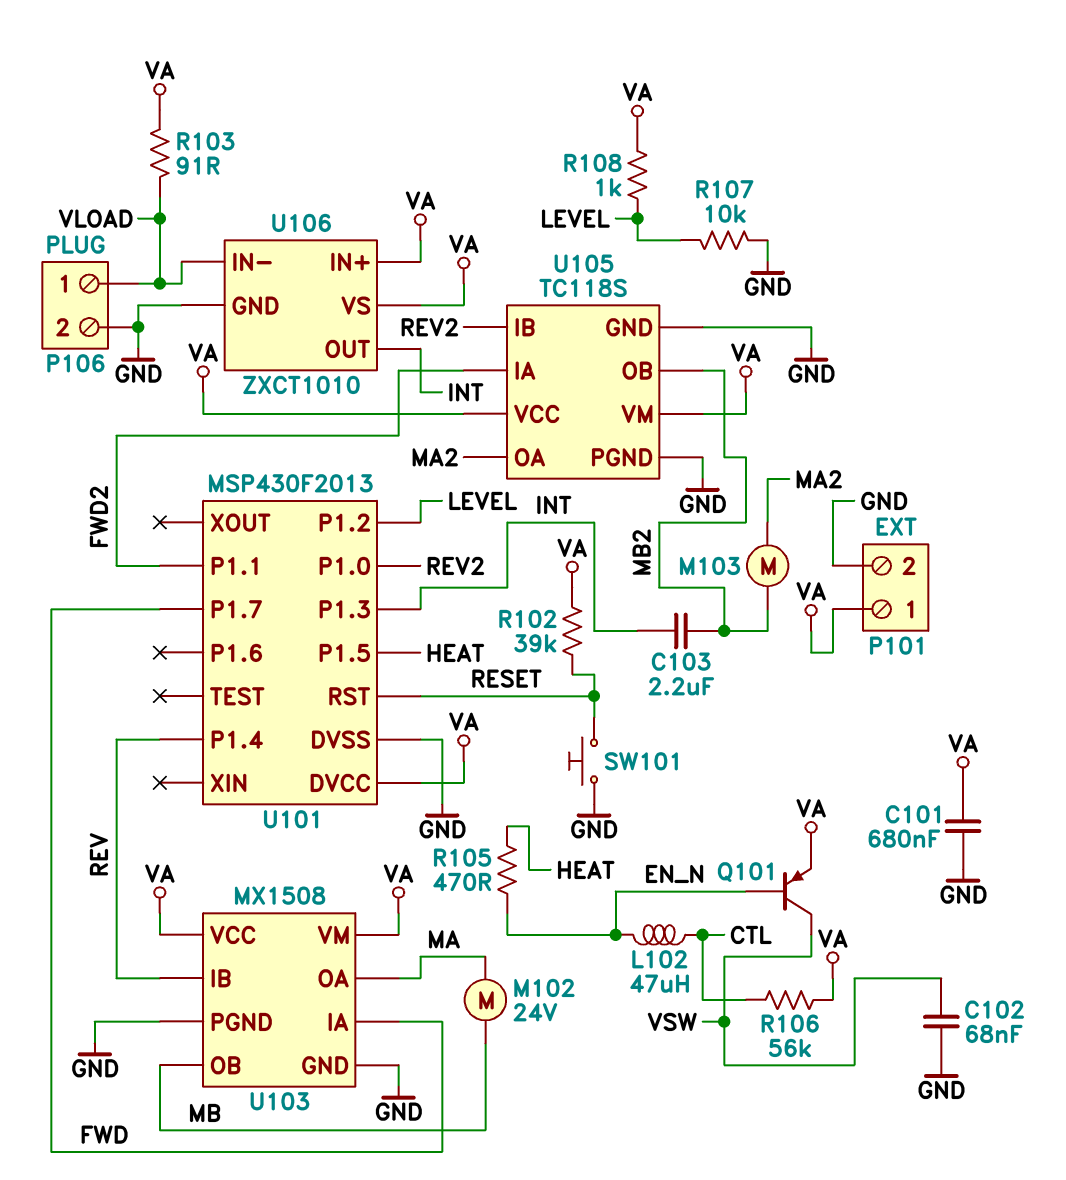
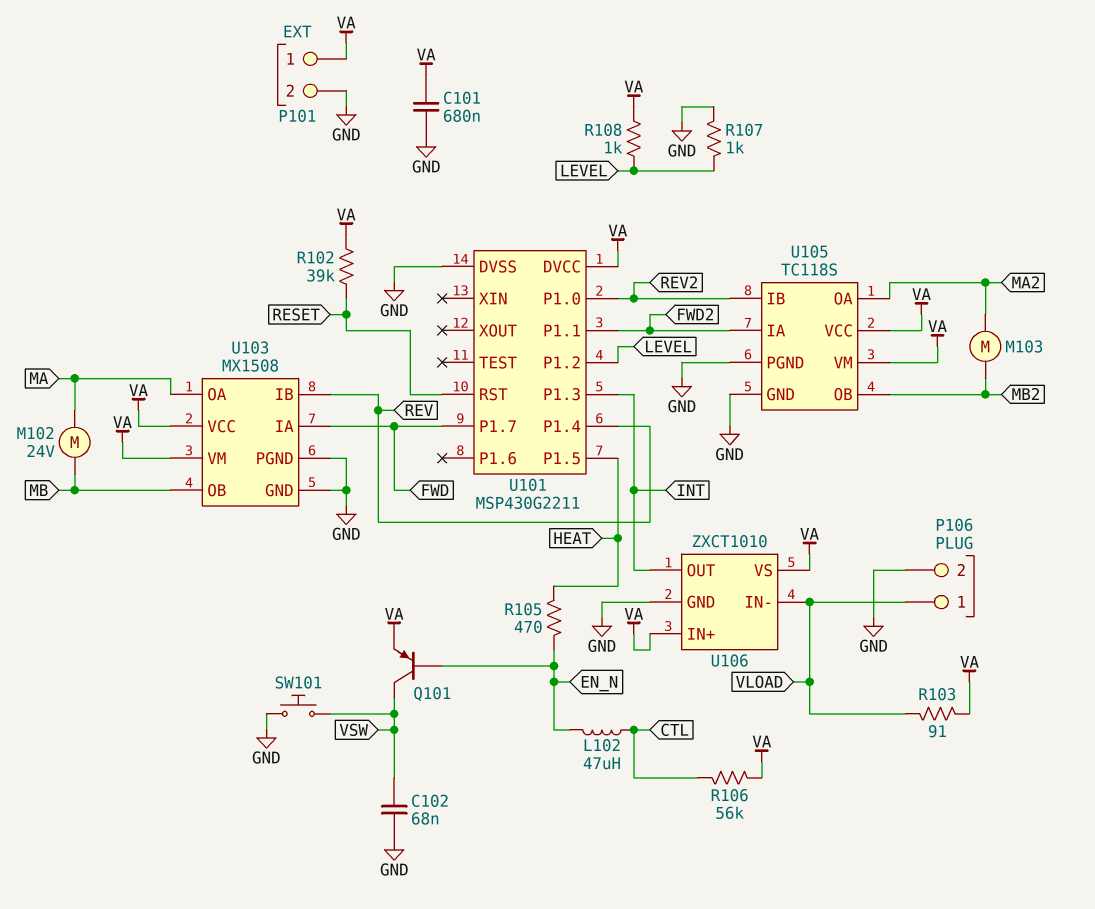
C103: 2.2uF (INT, MB2) -> none
R107: 10k (GND, LEVEL) -> 1k (GND, LEVEL)
SW101: button (GND, RESET) -> button (GND, VSW)
U101: MSP430F2013 -> MSP430G2211

